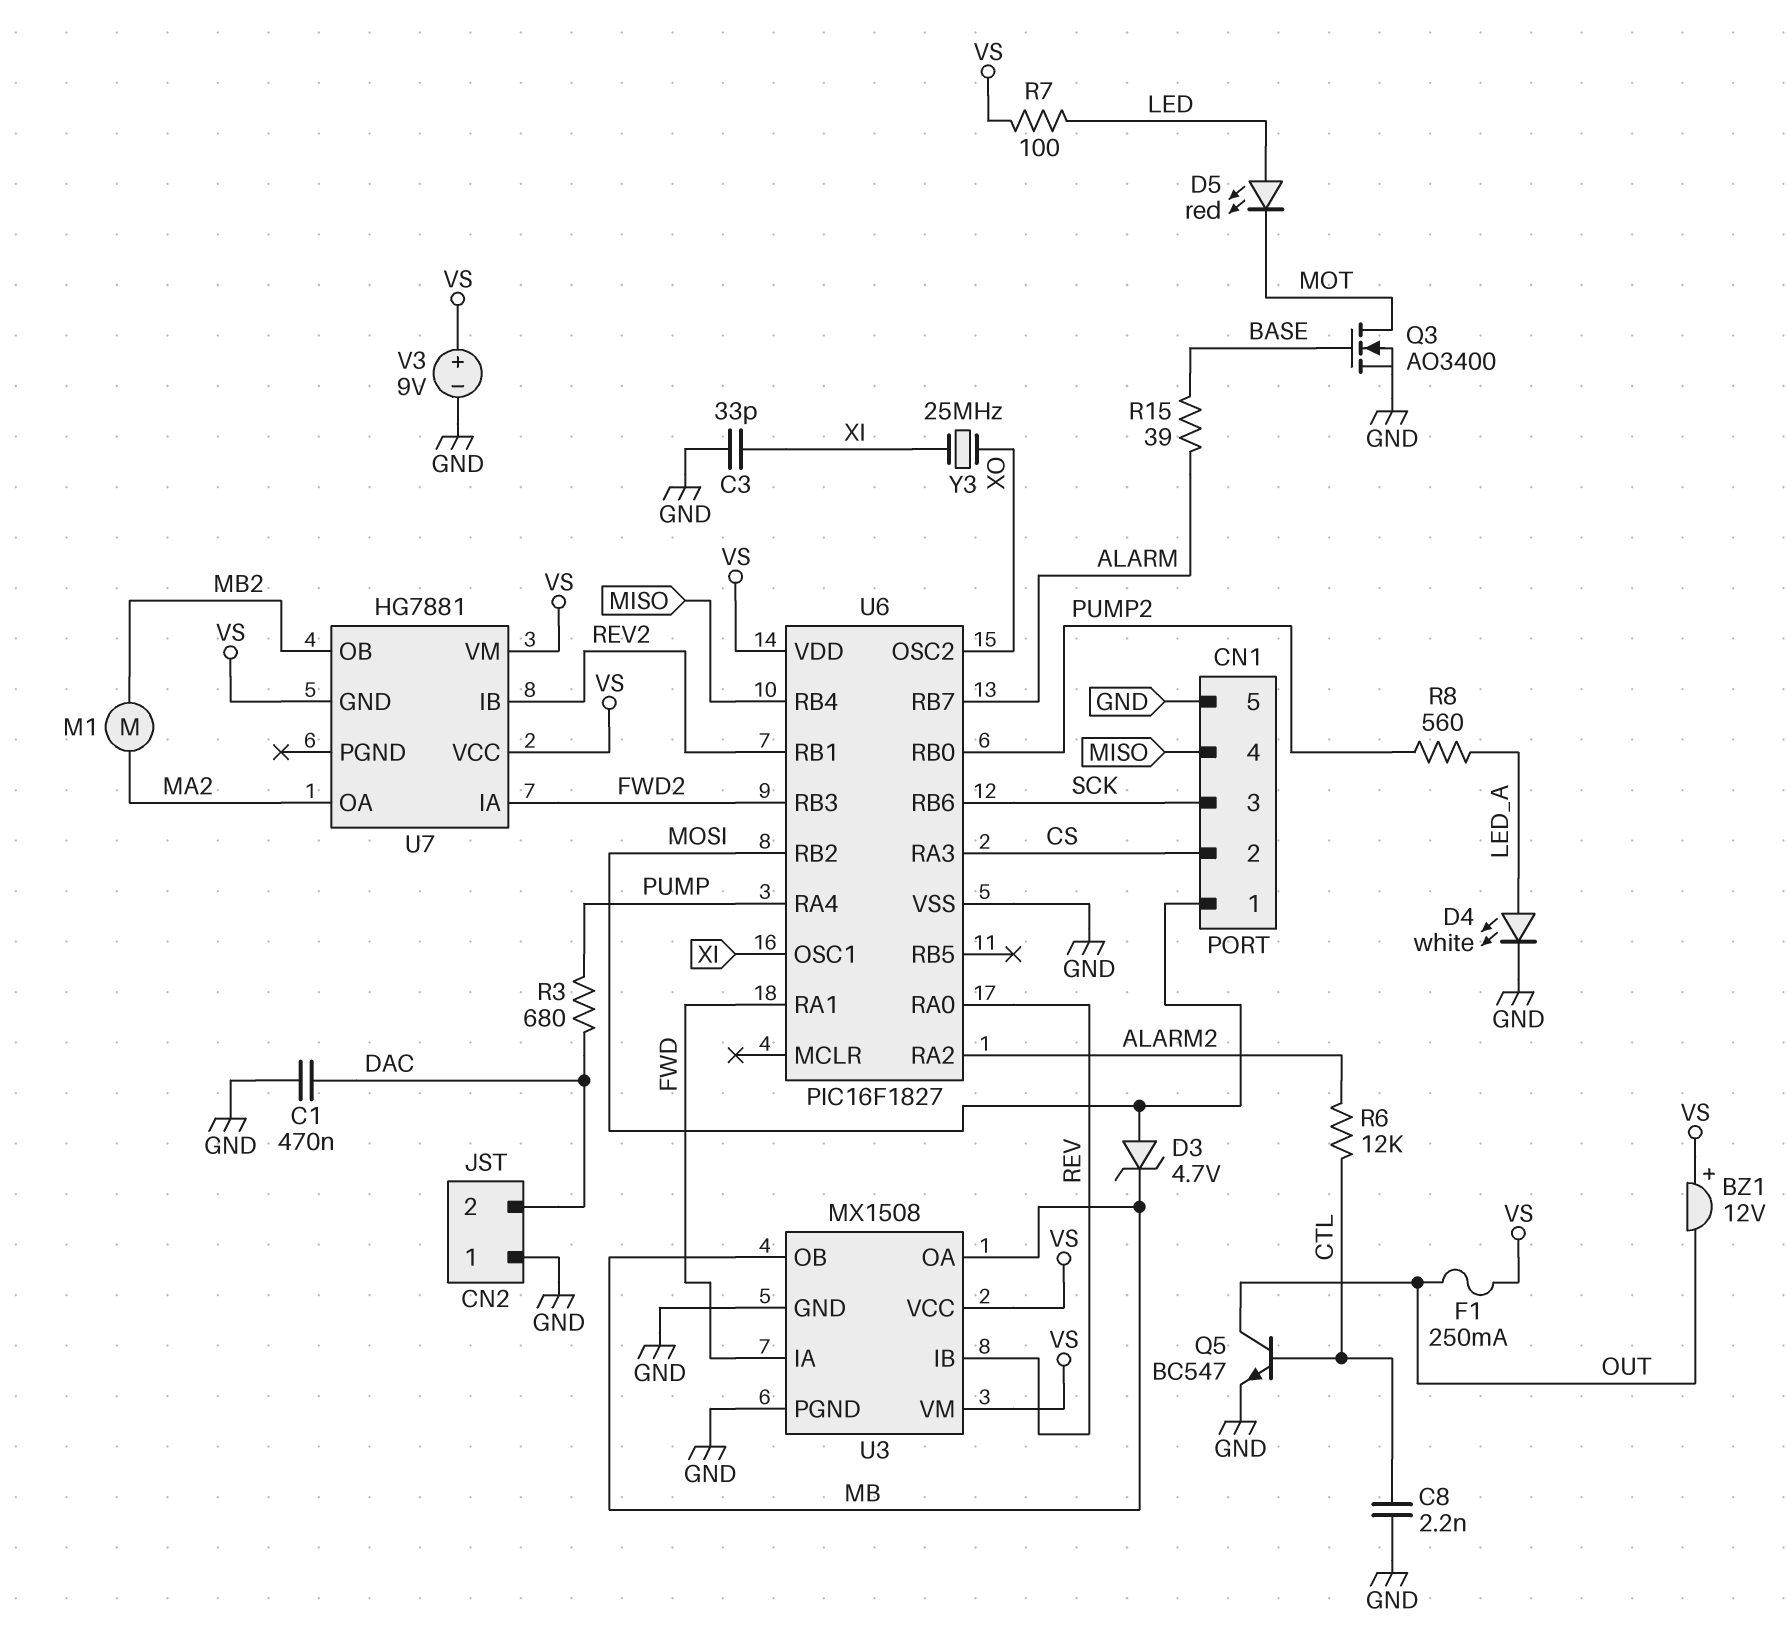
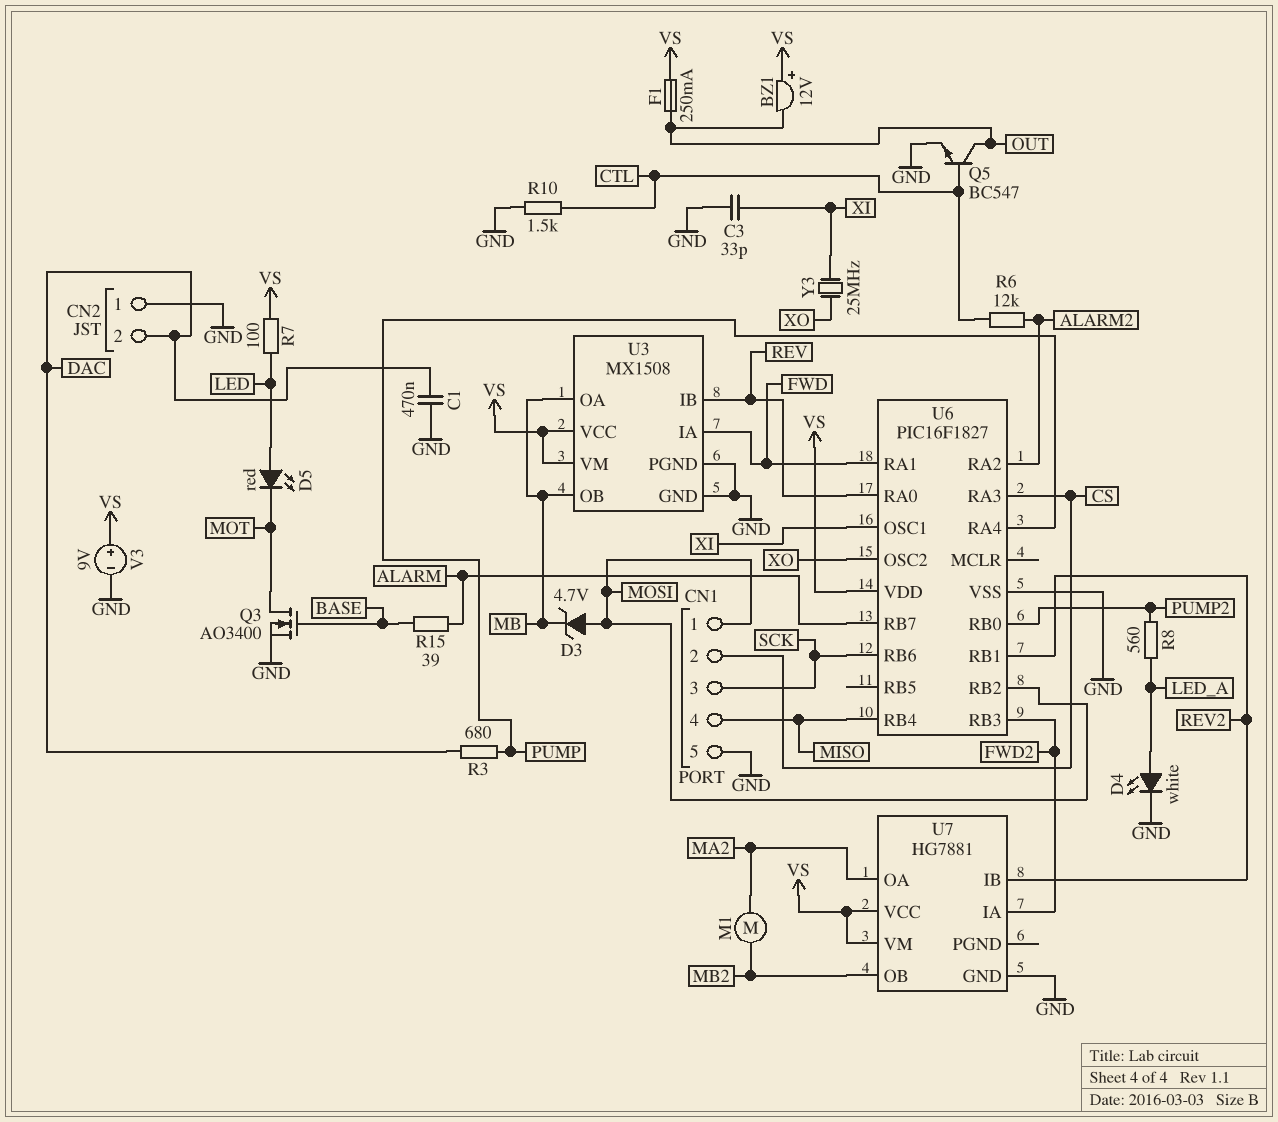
C8: 2.2nF (CTL, GND) -> none
R10: none -> 1.5k (CTL, GND)
U7 pin GND: VS -> GND

